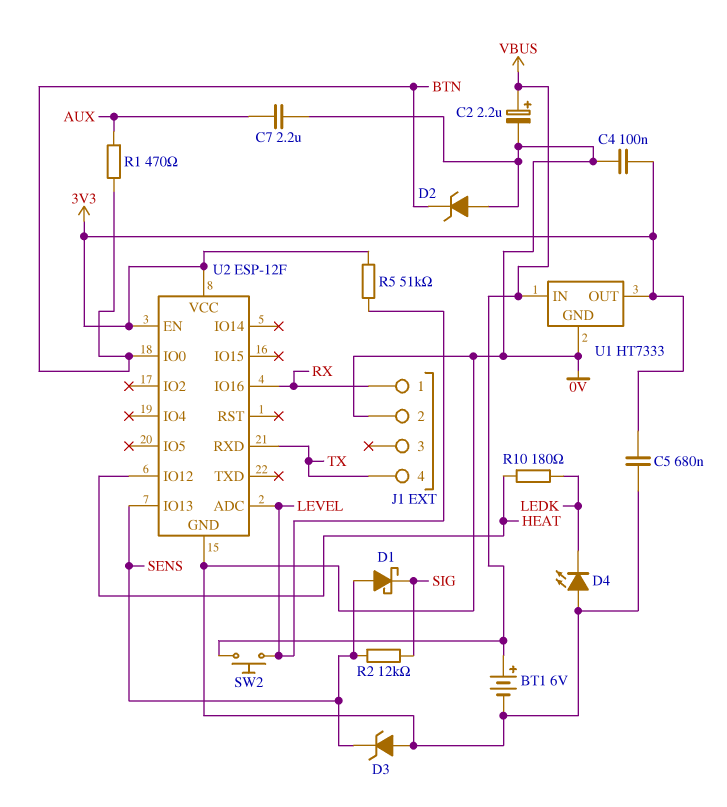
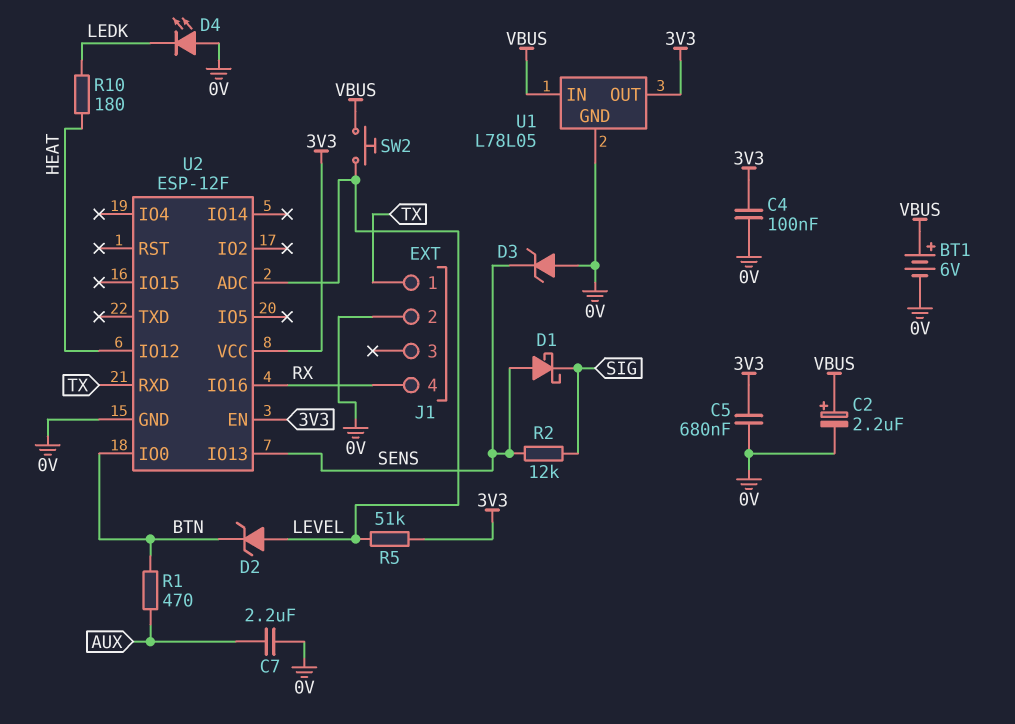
D2: zener (A 0V, K BTN) -> zener (A LEVEL, K BTN)
J1 pin 1: RX -> TX
J1 pin 4: TX -> RX
U1: HT7333 -> L78L05

